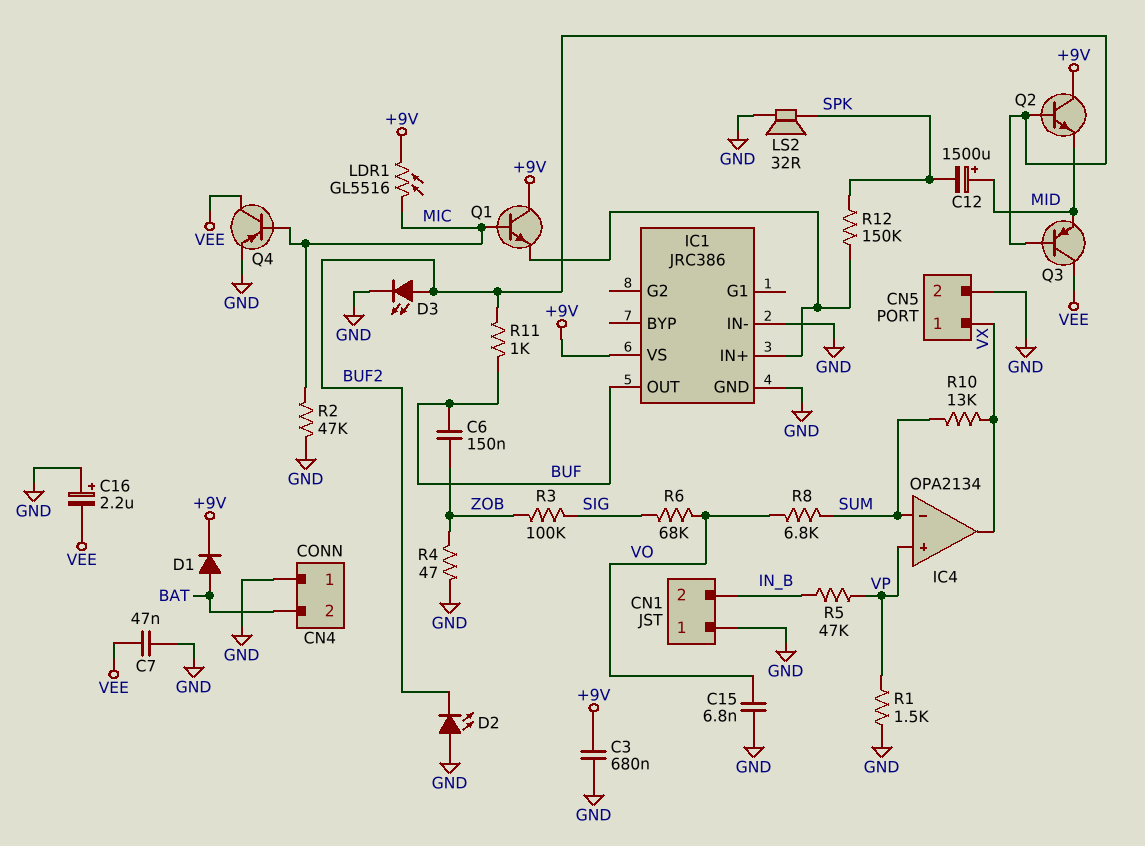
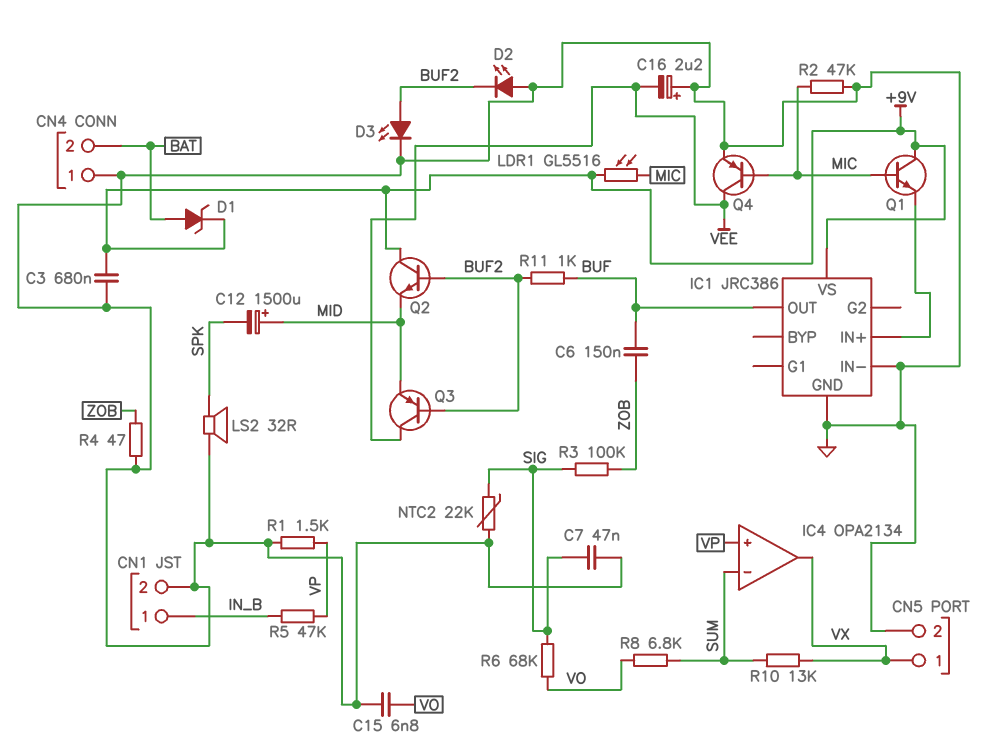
C7: 47nF (GND, VEE) -> 47nF (GND, SIG)
CN1 pin 1: GND -> IN_B
CN1 pin 2: IN_B -> GND
D1: diode (A BAT, K +9V) -> zener (A BAT, K +9V)
NTC2: none -> 22k (GND, SIG)
R12: 150k (IC1/IN+, SPK) -> none

